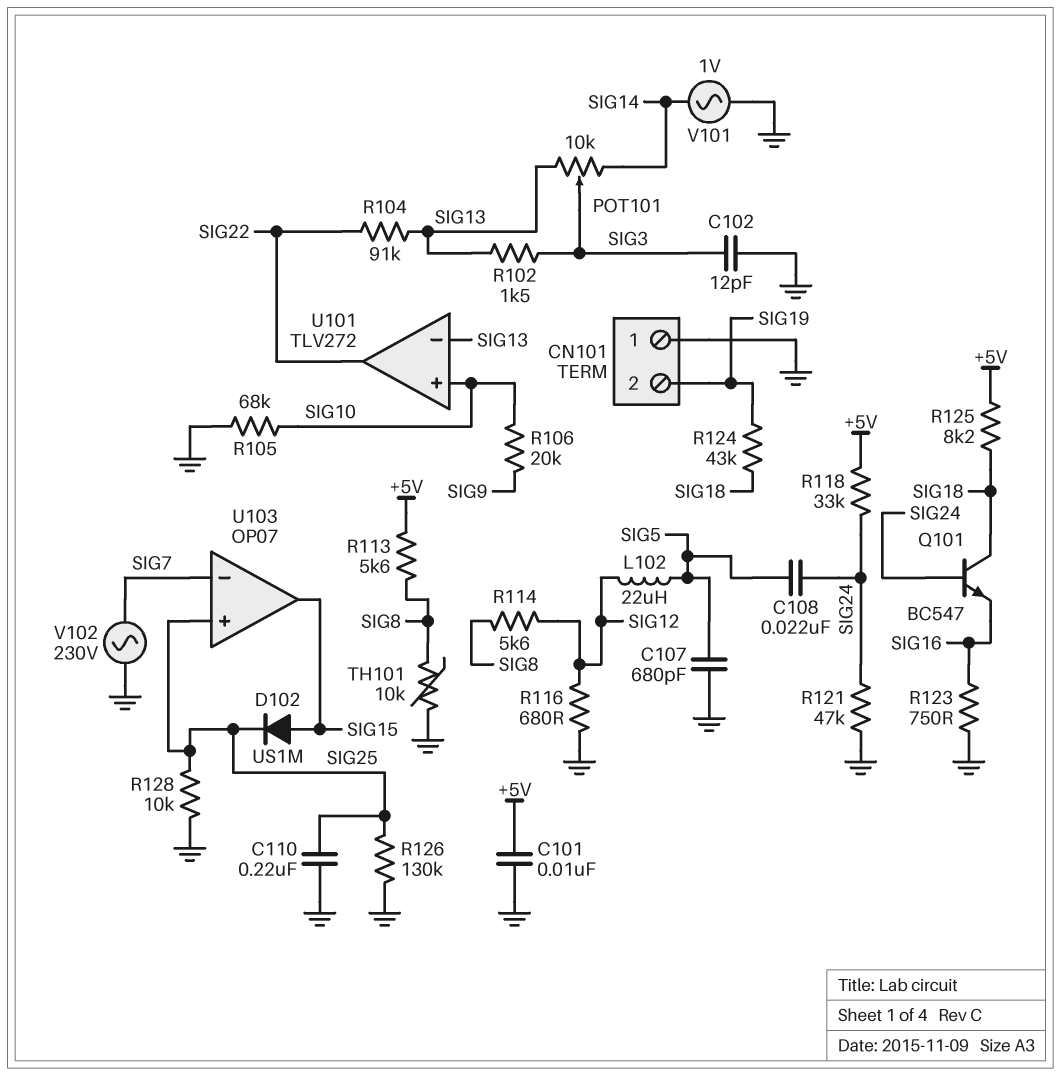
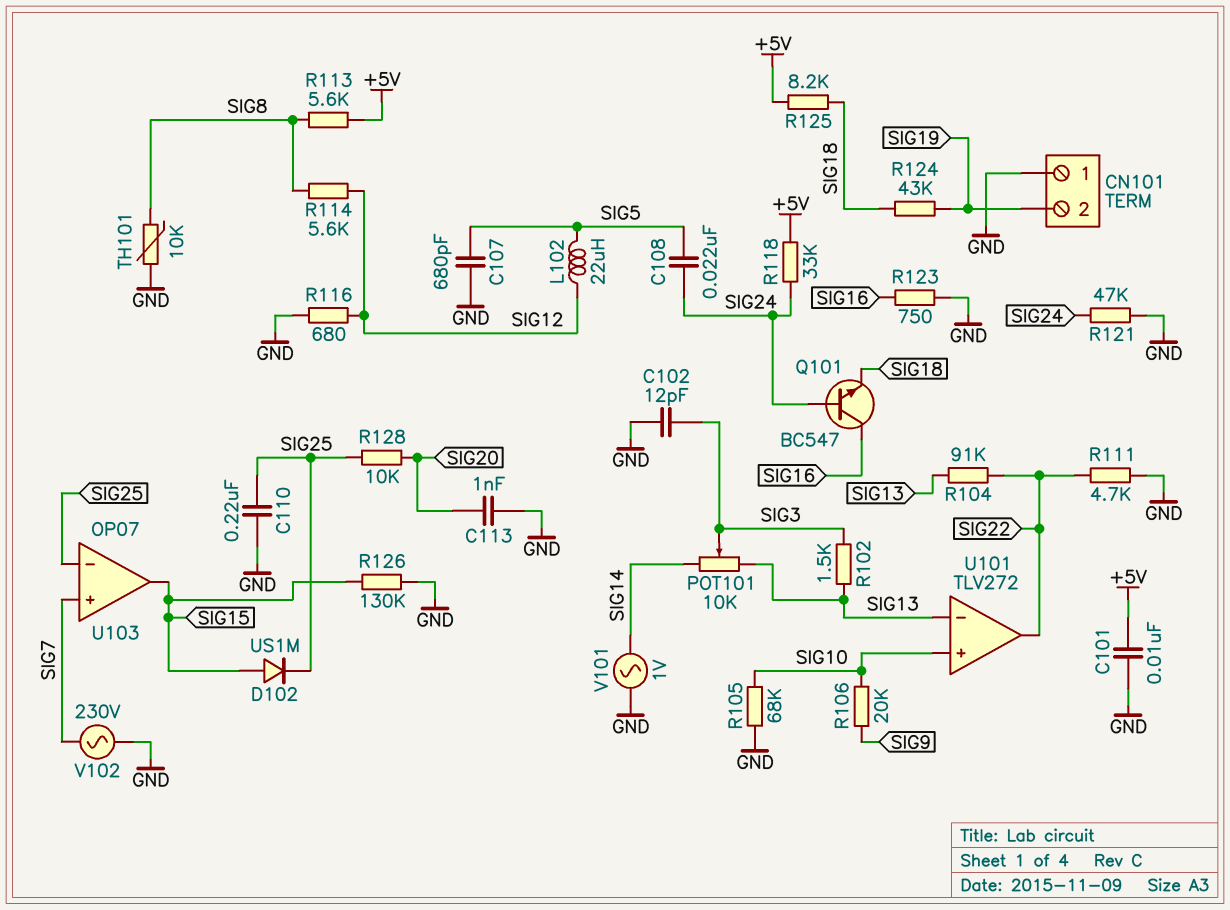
C113: none -> 1nF (GND, SIG20)
Q101: NPN BC547 (B SIG24, C SIG18, E SIG16) -> NPN BC547 (B SIG24, C SIG16, E SIG18)
R111: none -> 4.7k (GND, SIG22)
R126: 130k (GND, SIG25) -> 130k (GND, SIG15)
R128: 10k (GND, SIG25) -> 10k (SIG20, SIG25)
U103 pin in+: SIG25 -> SIG7
U103 pin in-: SIG7 -> SIG25

